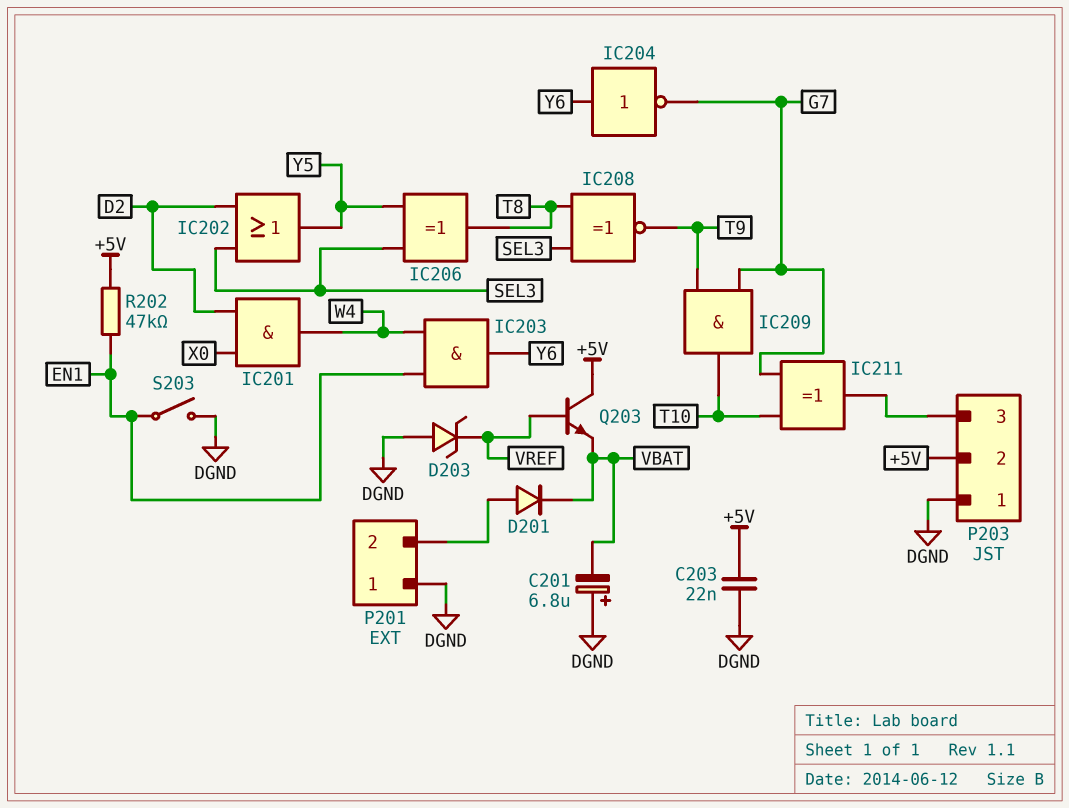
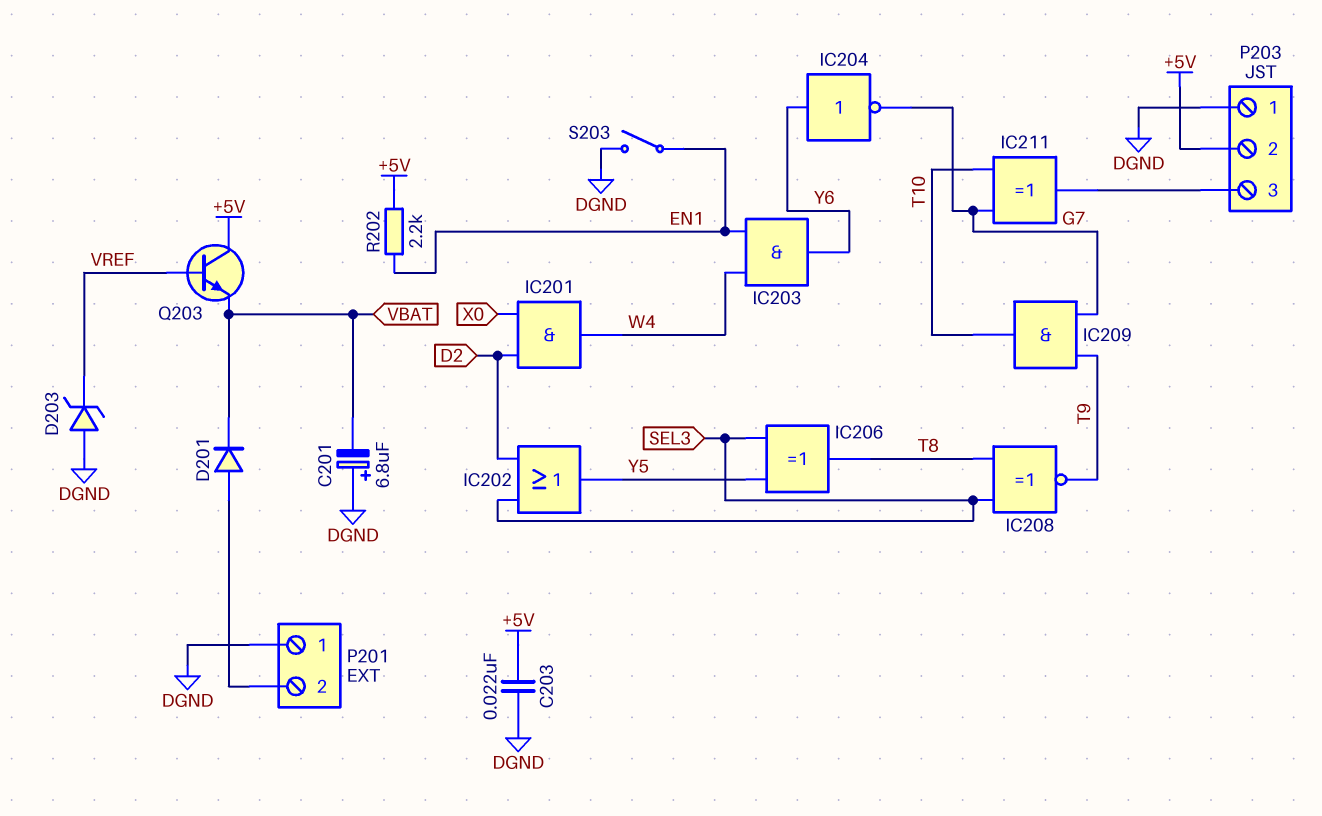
R202: 47k (+5V, EN1) -> 2.2k (+5V, EN1)

